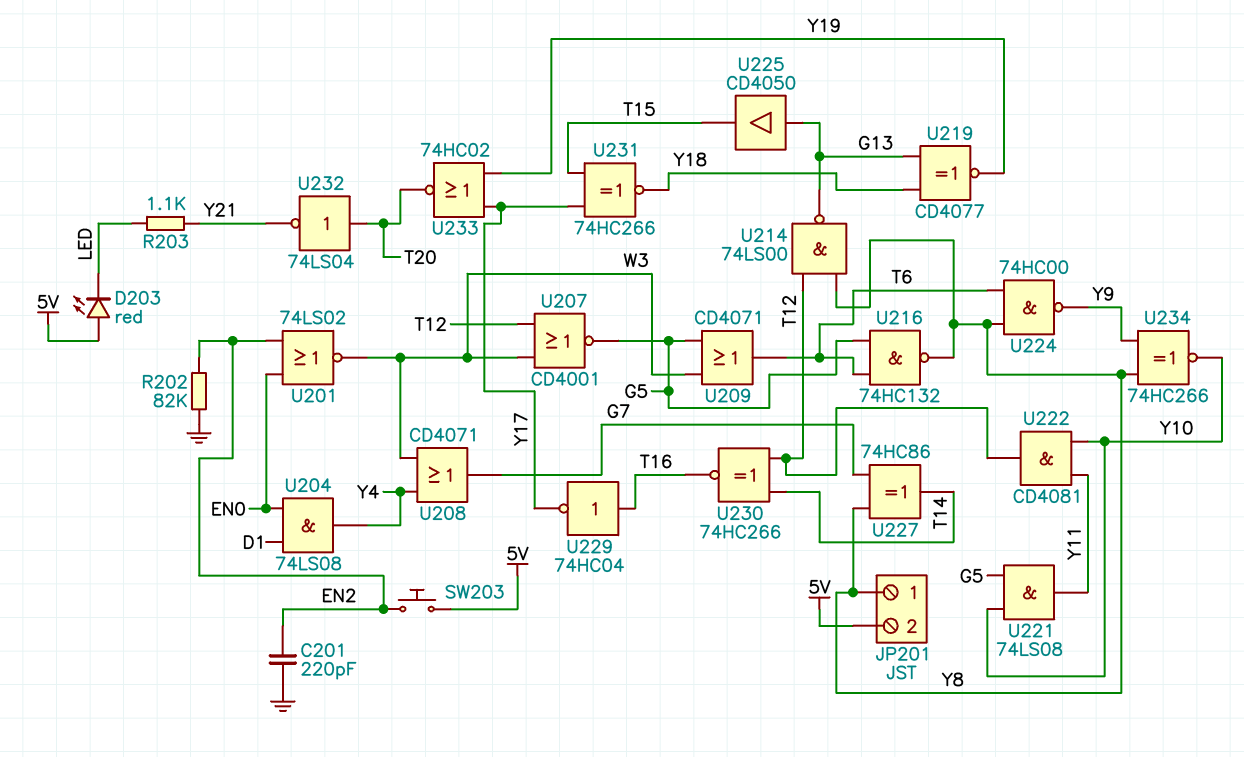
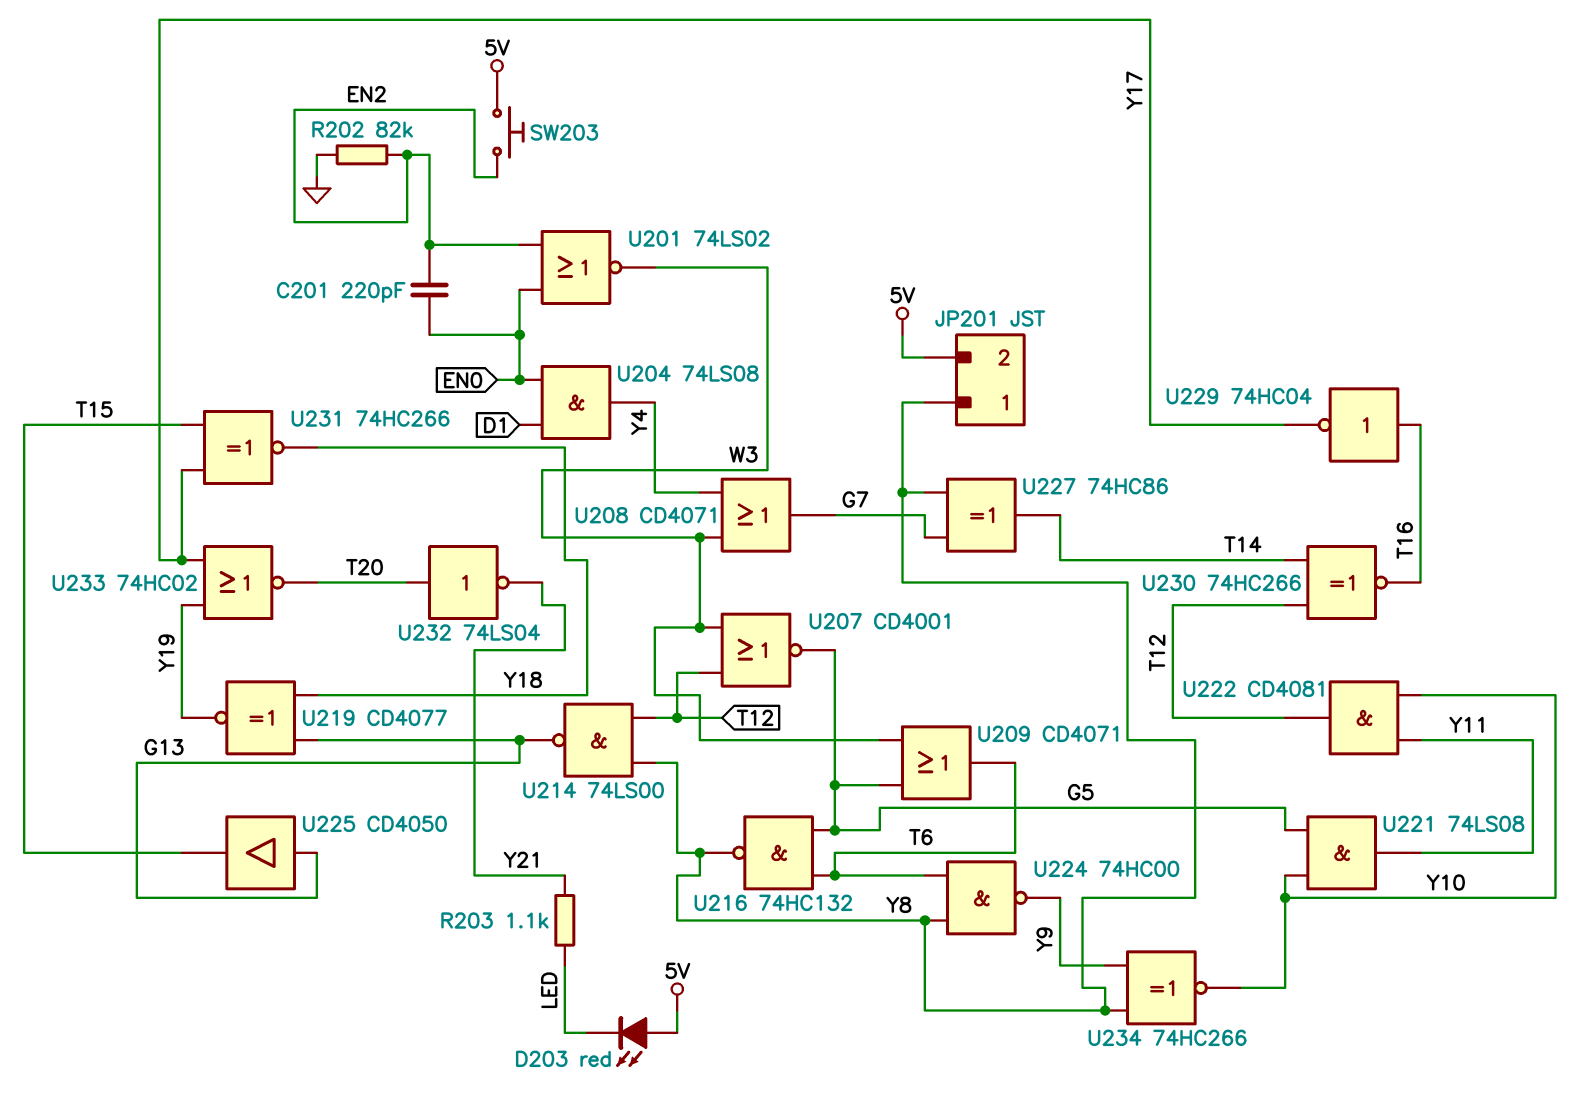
C201: 220pF (EN2, GND) -> 220pF (EN0, EN2)

